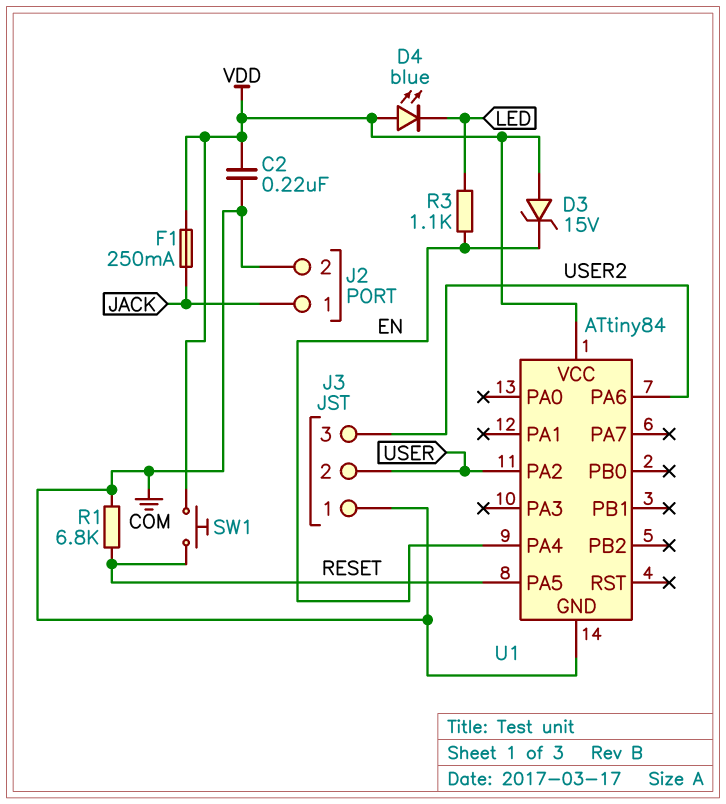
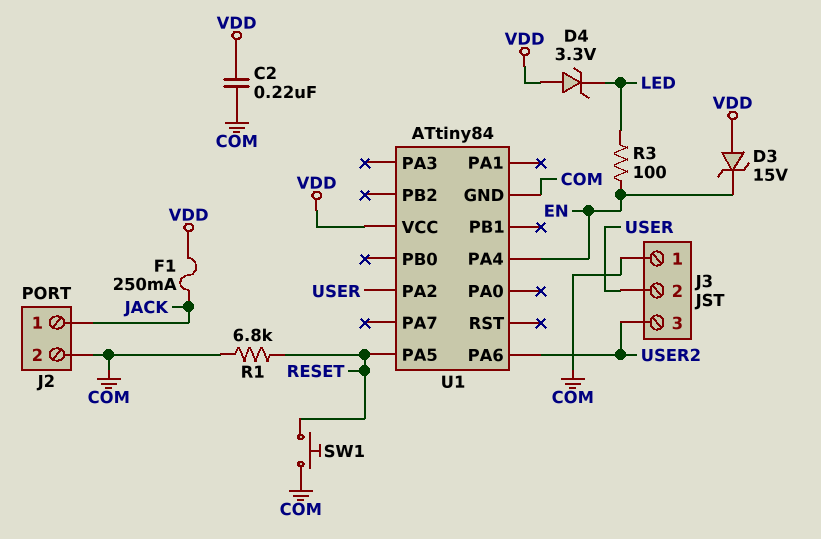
D4: LED blue (A VDD, K LED) -> zener 3.3V (A VDD, K LED)
R3: 1.1k (EN, LED) -> 100 (EN, LED)
SW1: button (RESET, VDD) -> button (COM, RESET)

